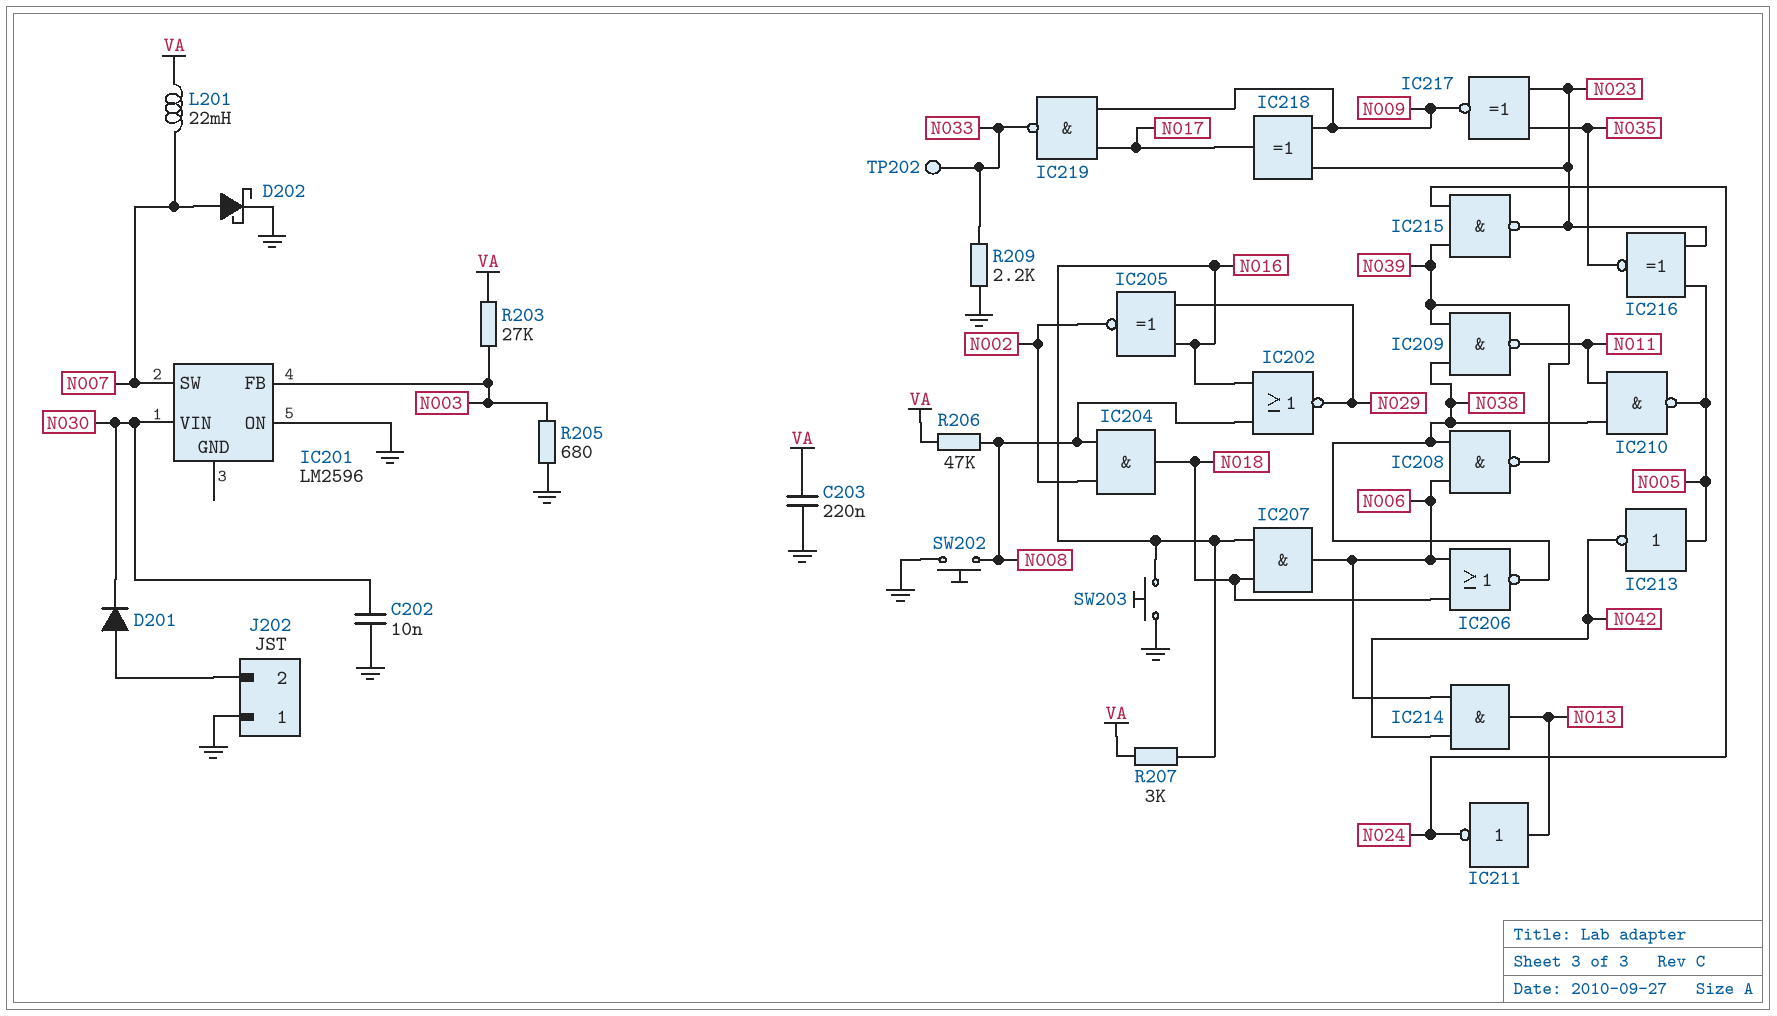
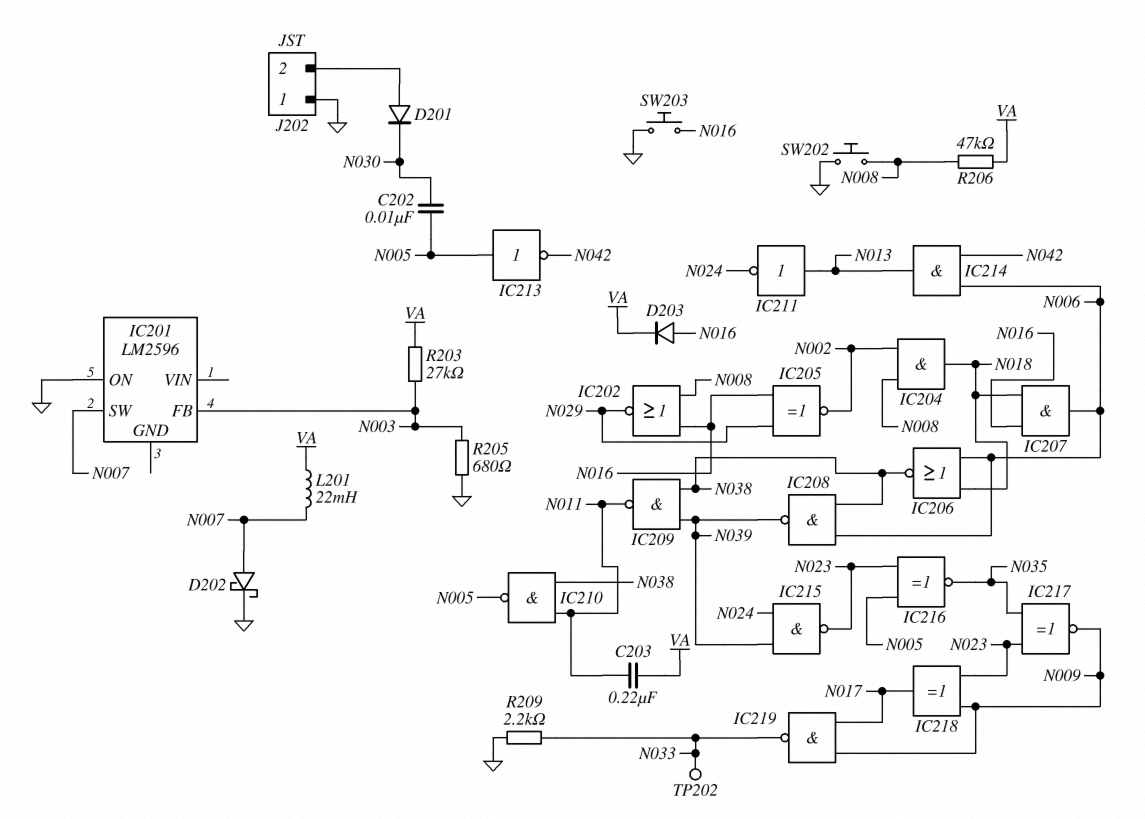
C202: 10nF (GND, N030) -> 10nF (N005, N030)
C203: 220nF (GND, VA) -> 220nF (N011, VA)
D203: none -> diode (A N016, K VA)
IC201 pin VIN: N030 -> none
R207: 3k (N016, VA) -> none

